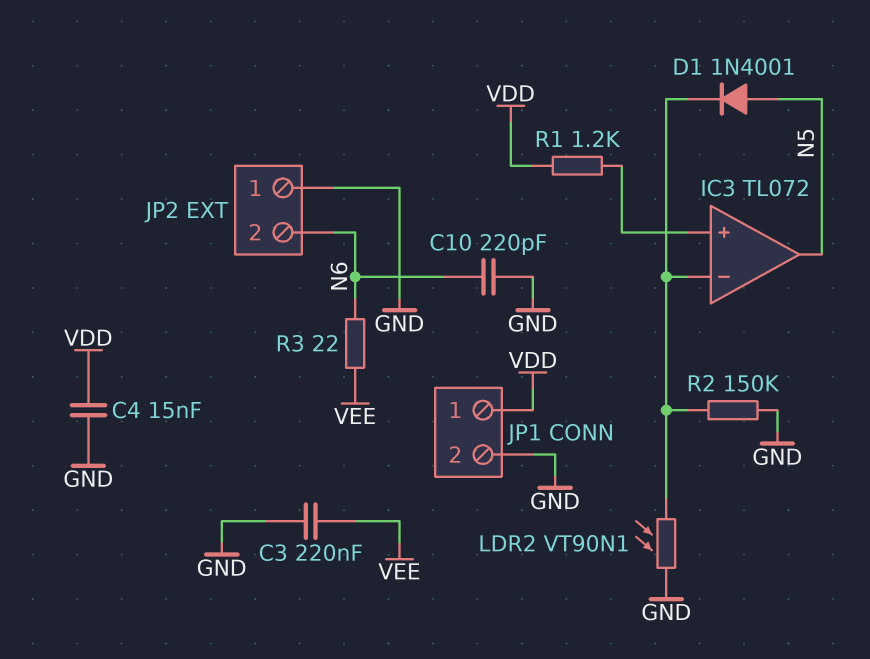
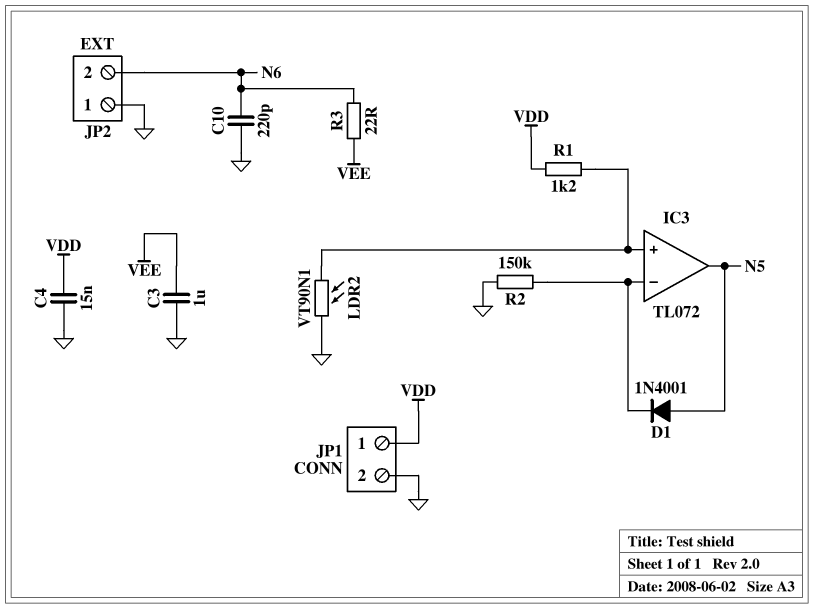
C3: 220nF (GND, VEE) -> 1uF (GND, VEE)
LDR2: VT90N1 (GND, IC3/in-) -> VT90N1 (GND, IC3/in+)

